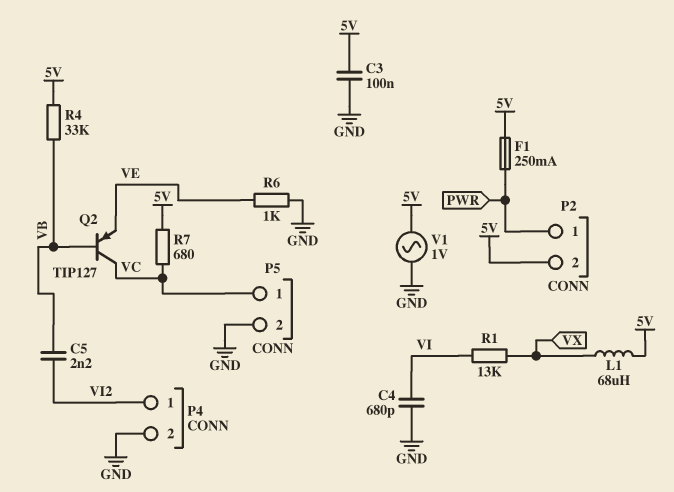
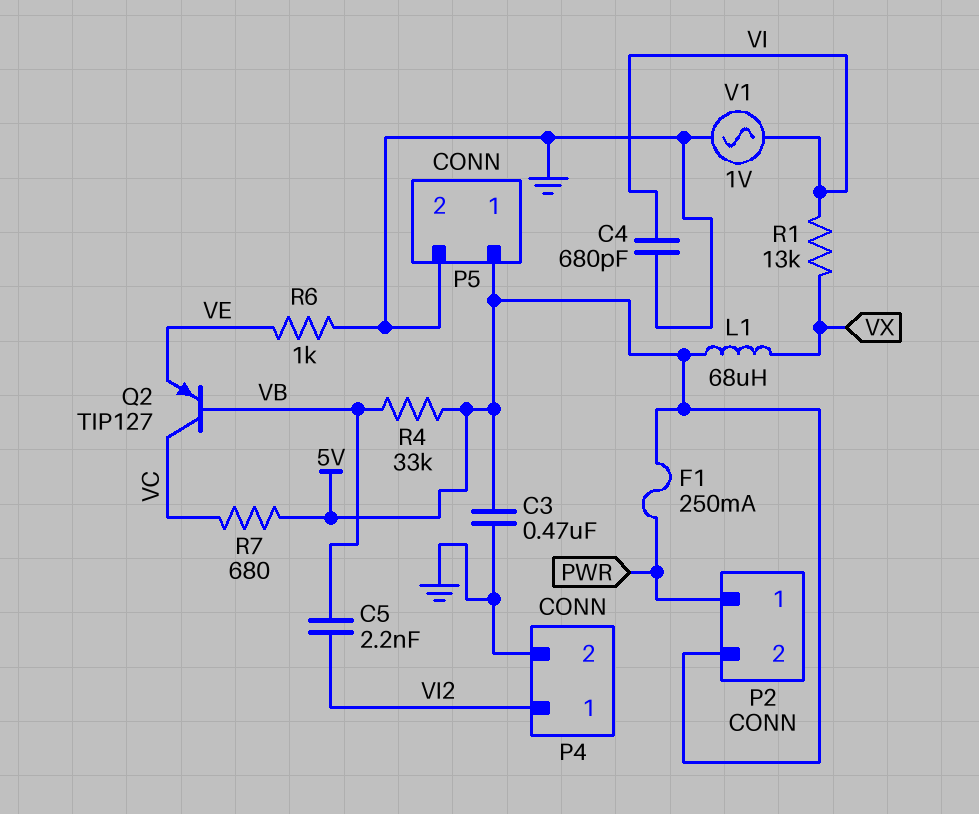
C3: 100nF (5V, GND) -> 470nF (5V, GND)
P5 pin 1: VC -> 5V
V1: AC 1V (5V, GND) -> AC 1V (GND, VI)

